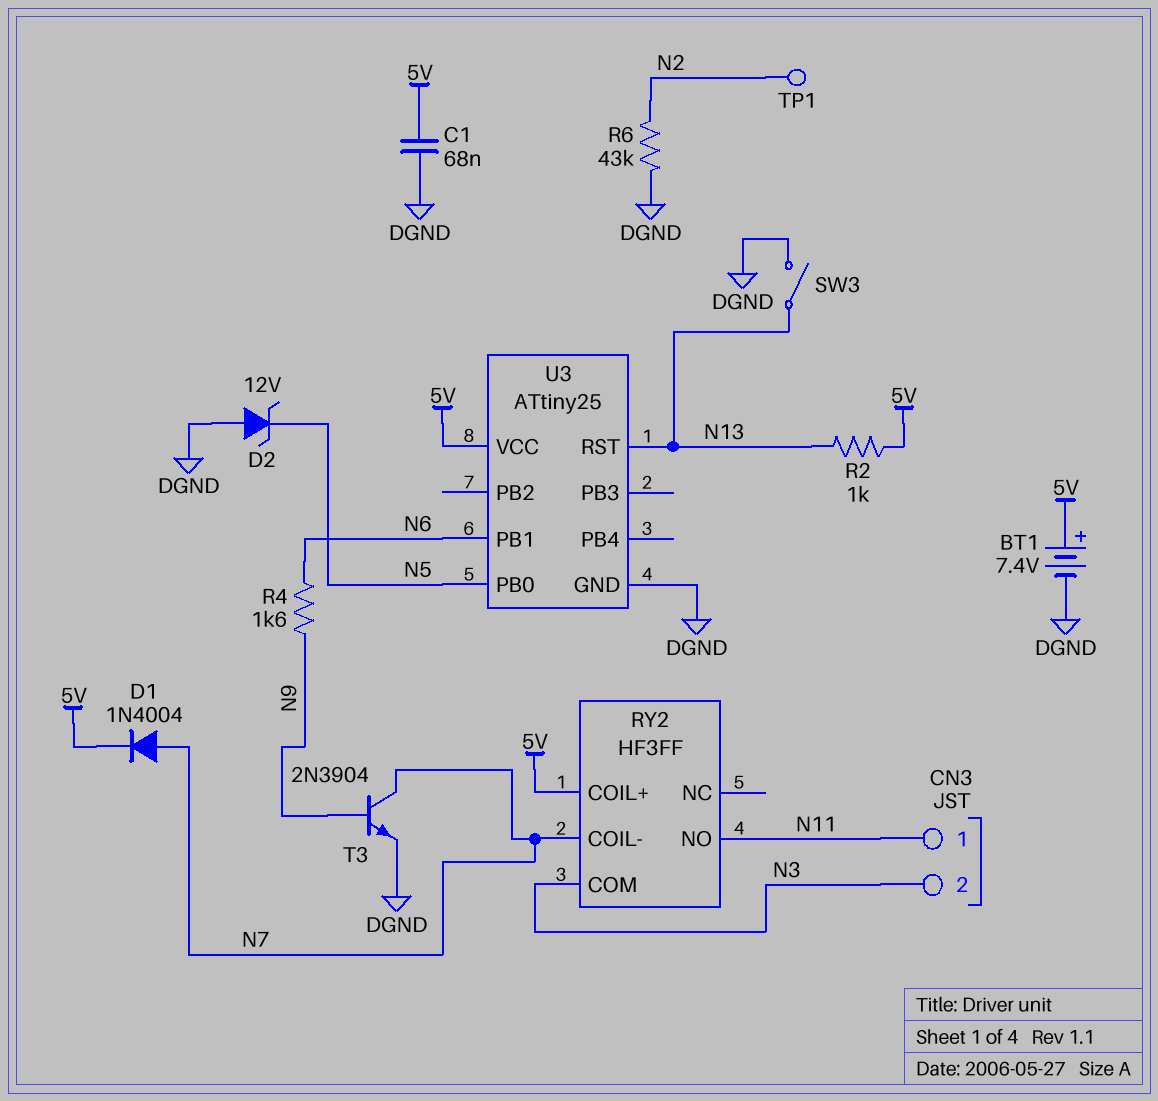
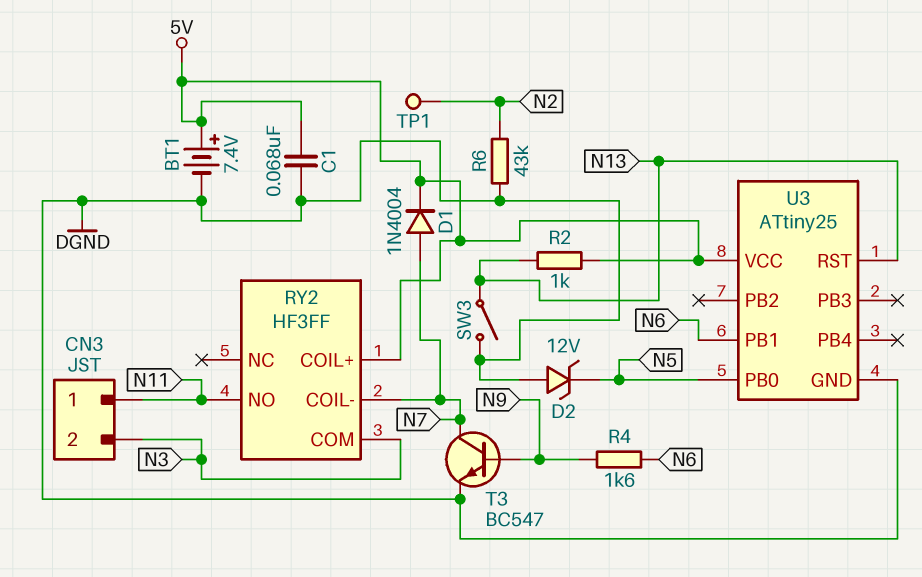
T3: NPN 2N3904 (B N9, C N7, E DGND) -> NPN BC547 (B N9, C N7, E DGND)

